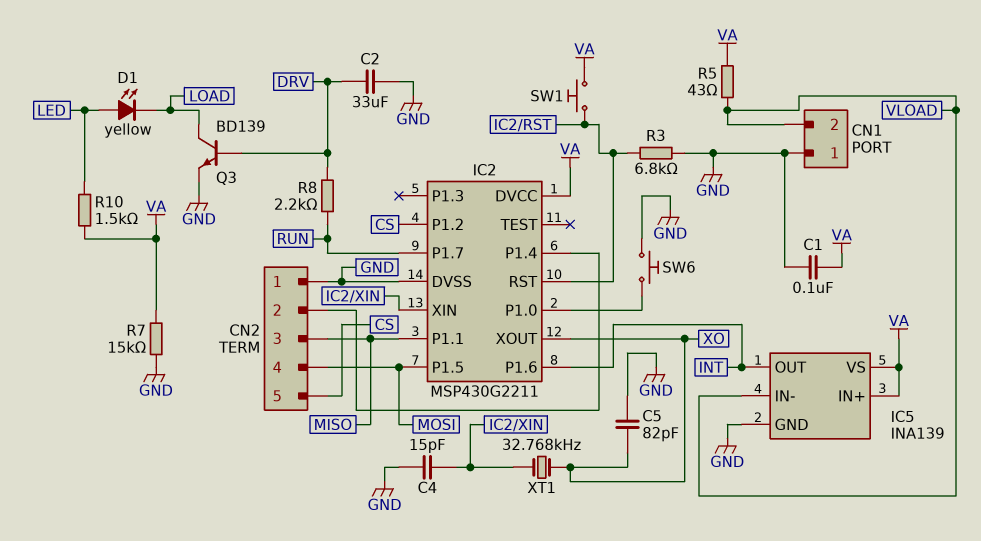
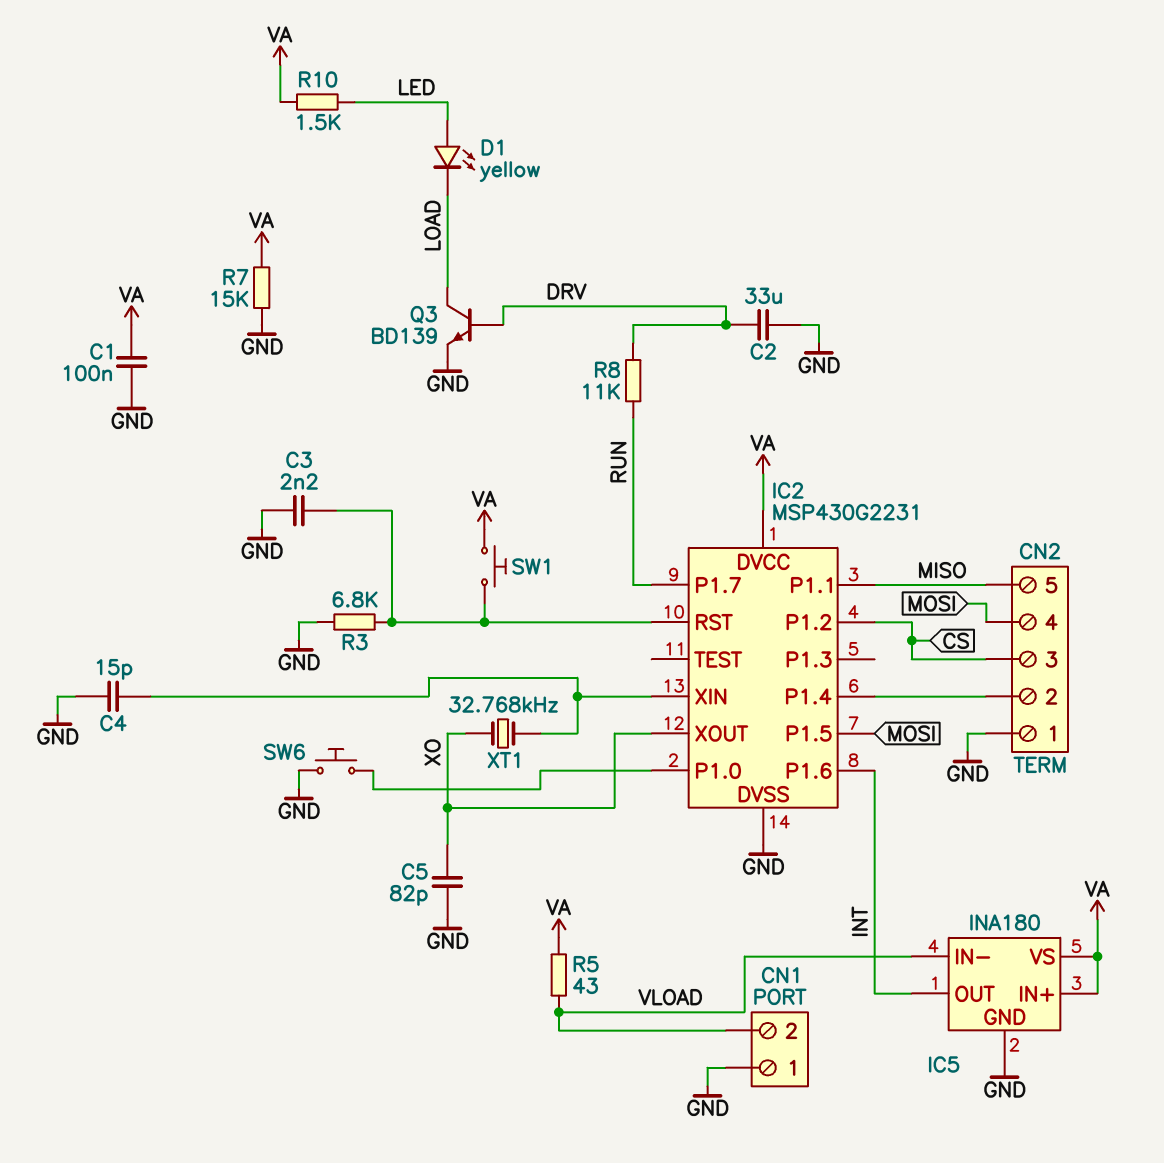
C3: none -> 2.2nF (GND, IC2/RST)
CN2 pin 3: MISO -> CS
CN2 pin 5: CS -> MISO
IC2: MSP430G2211 -> MSP430G2231
IC5: INA139 -> INA180
R8: 2.2k (DRV, RUN) -> 11k (DRV, RUN)

